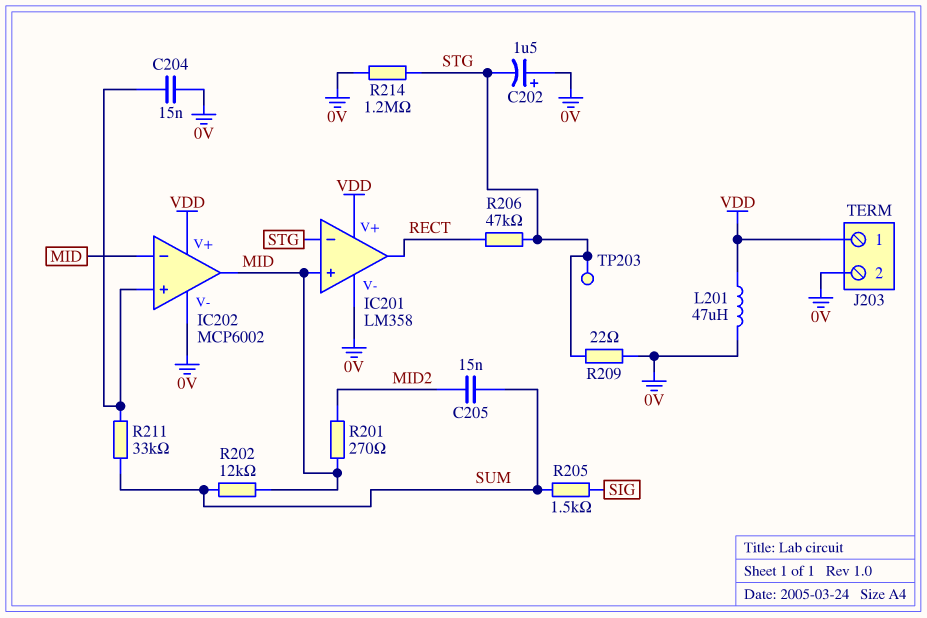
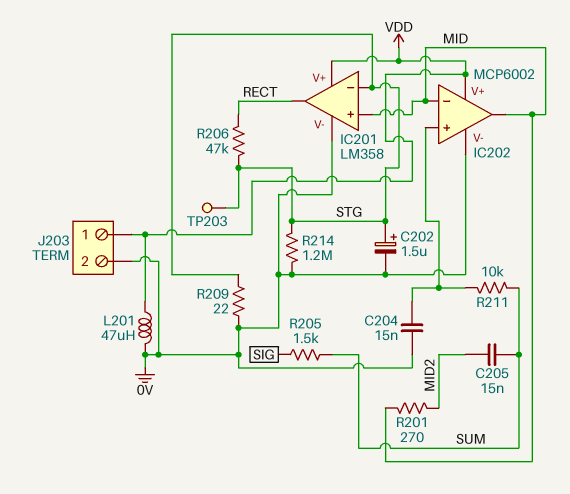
C202: 1.5uF (plus 0V, minus STG) -> 1.5uF (plus STG, minus 0V)
R202: 12k (MID, SUM) -> none
R211: 33k (IC202/in+, SUM) -> 10k (IC202/in+, SUM)

